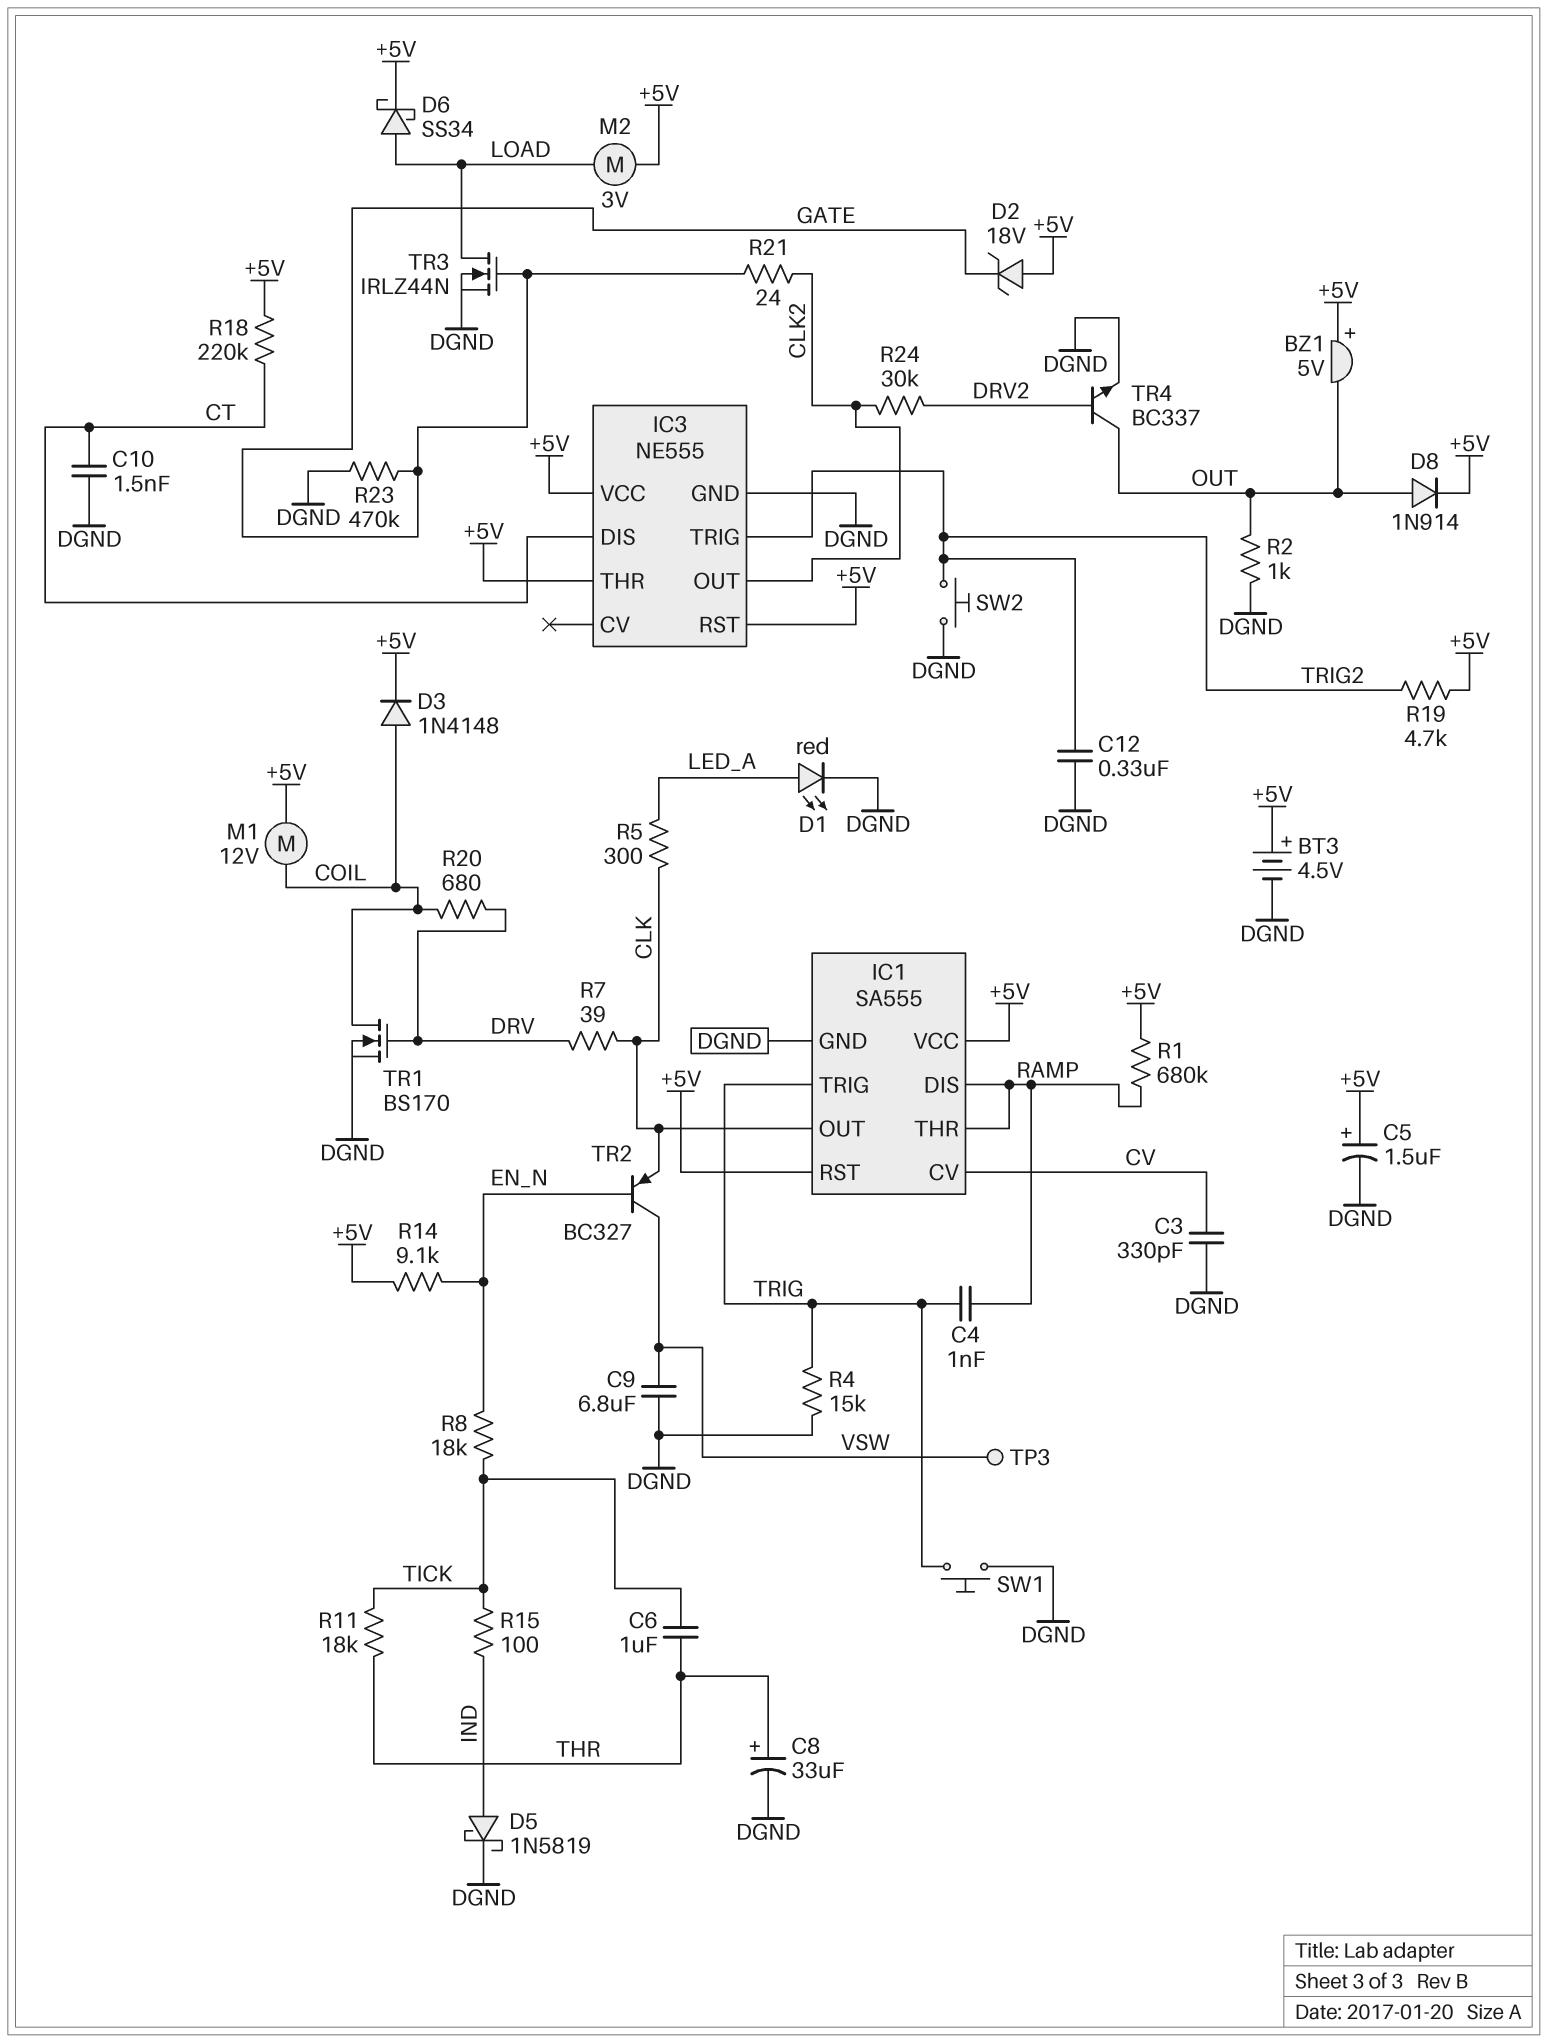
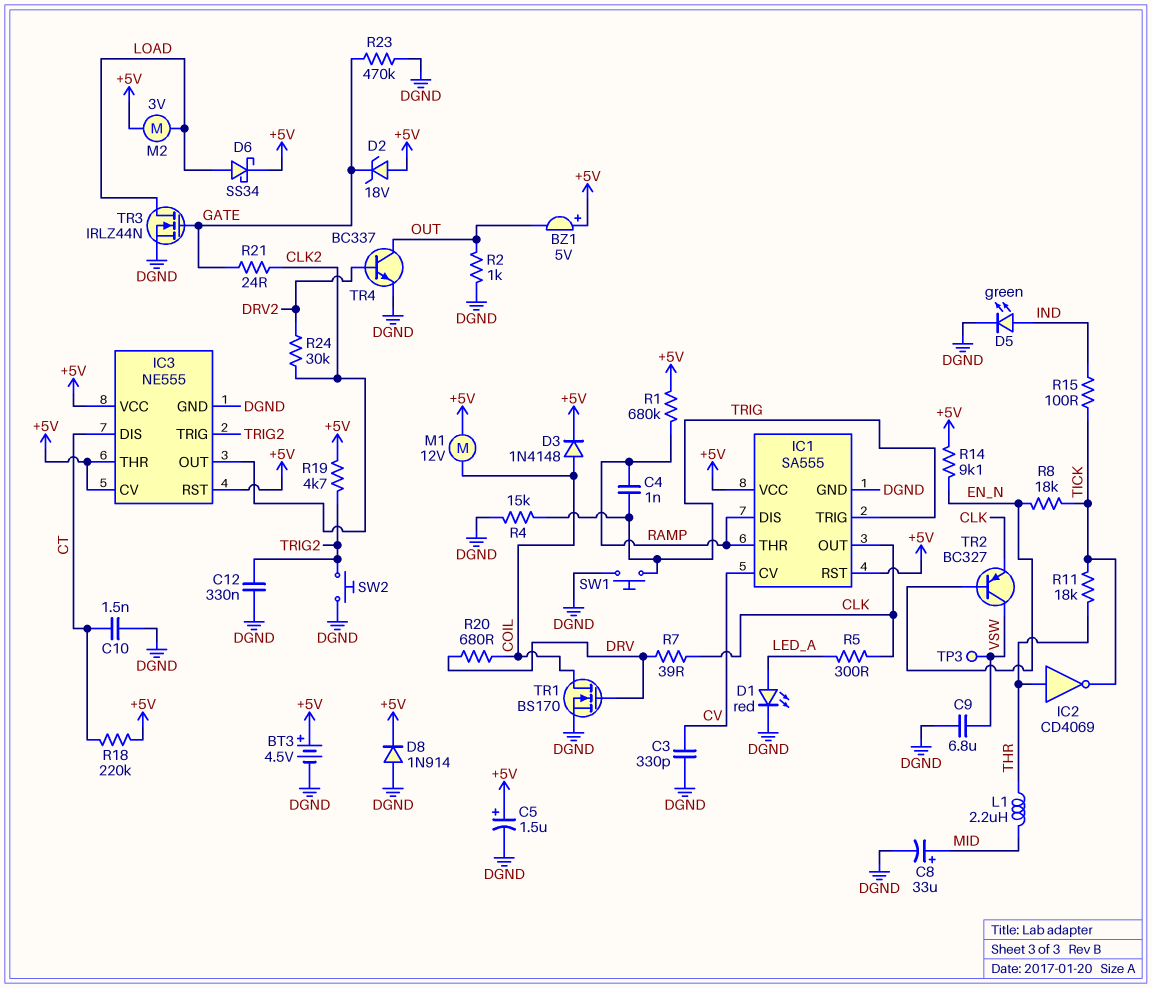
C6: 1uF (THR, TICK) -> none
C8: 33uF (plus THR, minus DGND) -> 33uF (plus MID, minus DGND)
D5: schottky 1N5819 (A IND, K DGND) -> LED green (A IND, K DGND)
D8: diode 1N914 (A OUT, K +5V) -> diode 1N914 (A DGND, K +5V)
IC2: none -> NOT CD4069 (in THR, out TICK)
IC3 pin CV: none -> +5V
L1: none -> 2.2uH (MID, THR)

